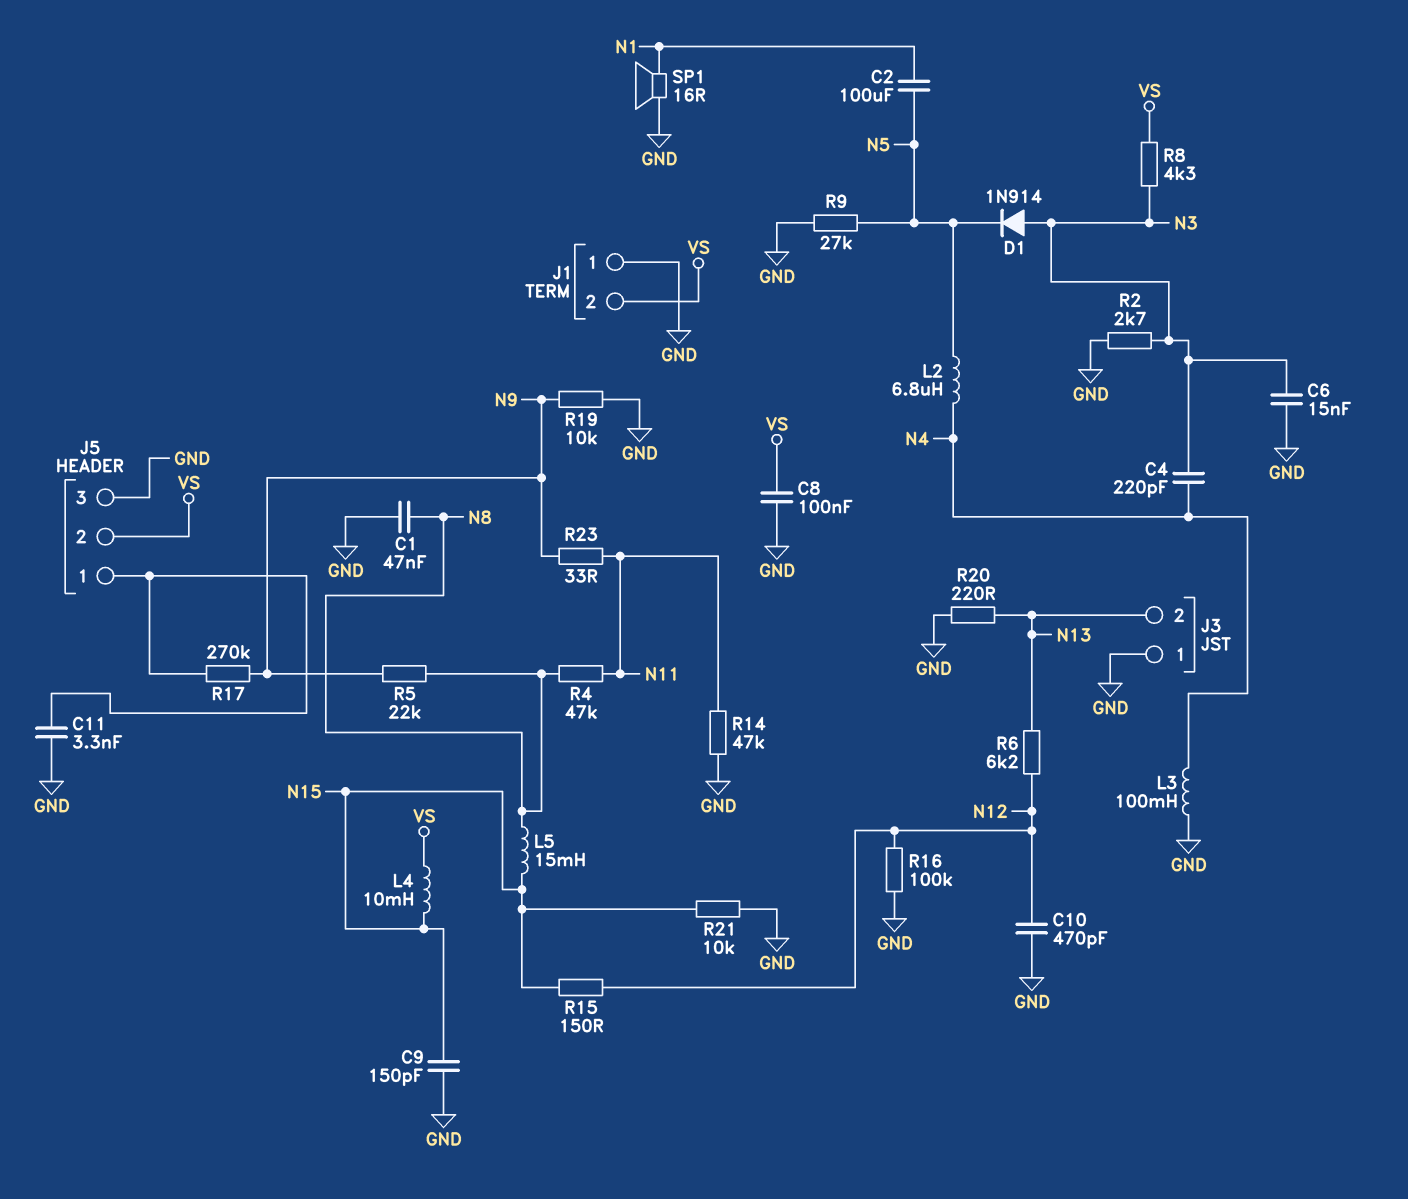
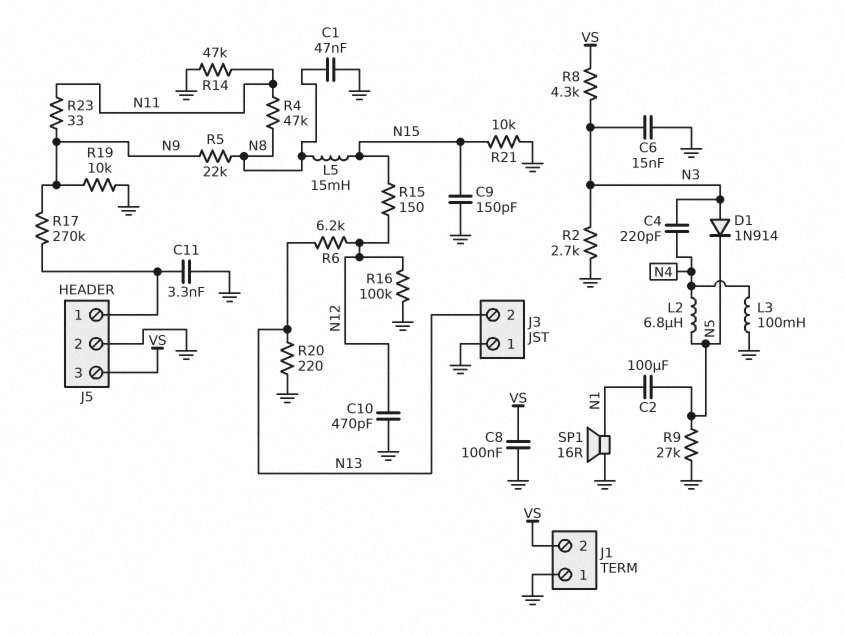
J5 pin 2: VS -> GND
J5 pin 3: GND -> VS
L4: 10mH (N15, VS) -> none

